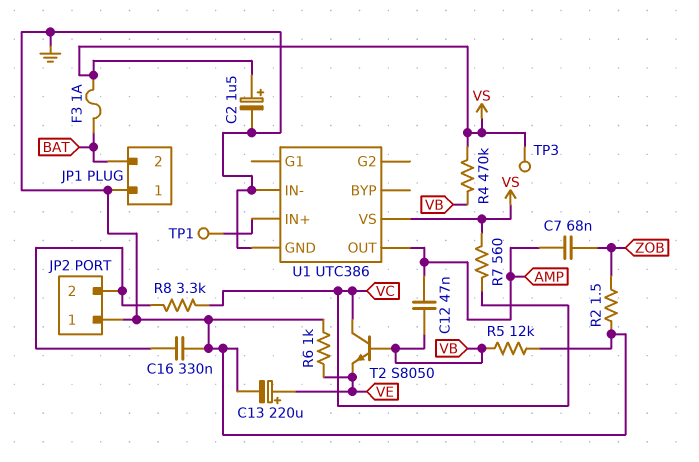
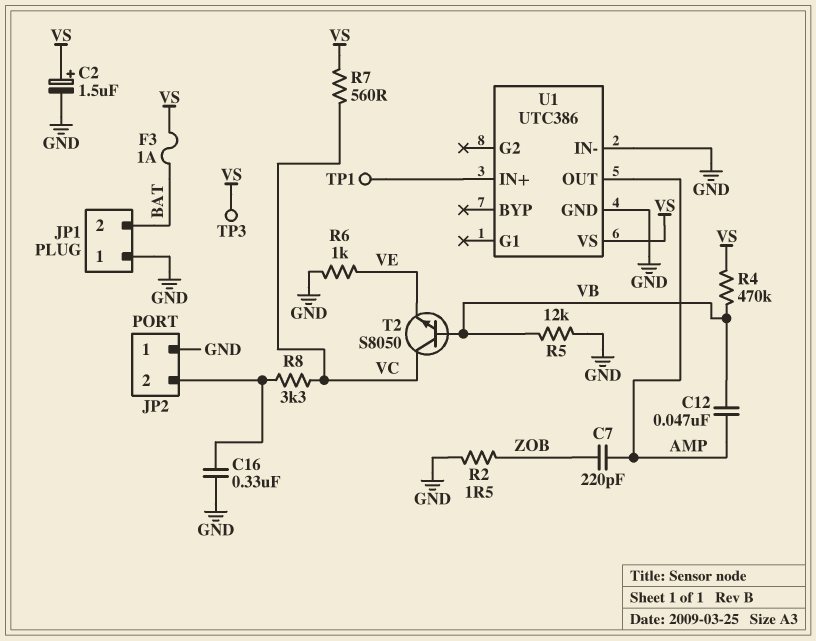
C7: 68nF (AMP, ZOB) -> 220pF (AMP, ZOB)
C13: 220uF (plus VE, minus GND) -> none

